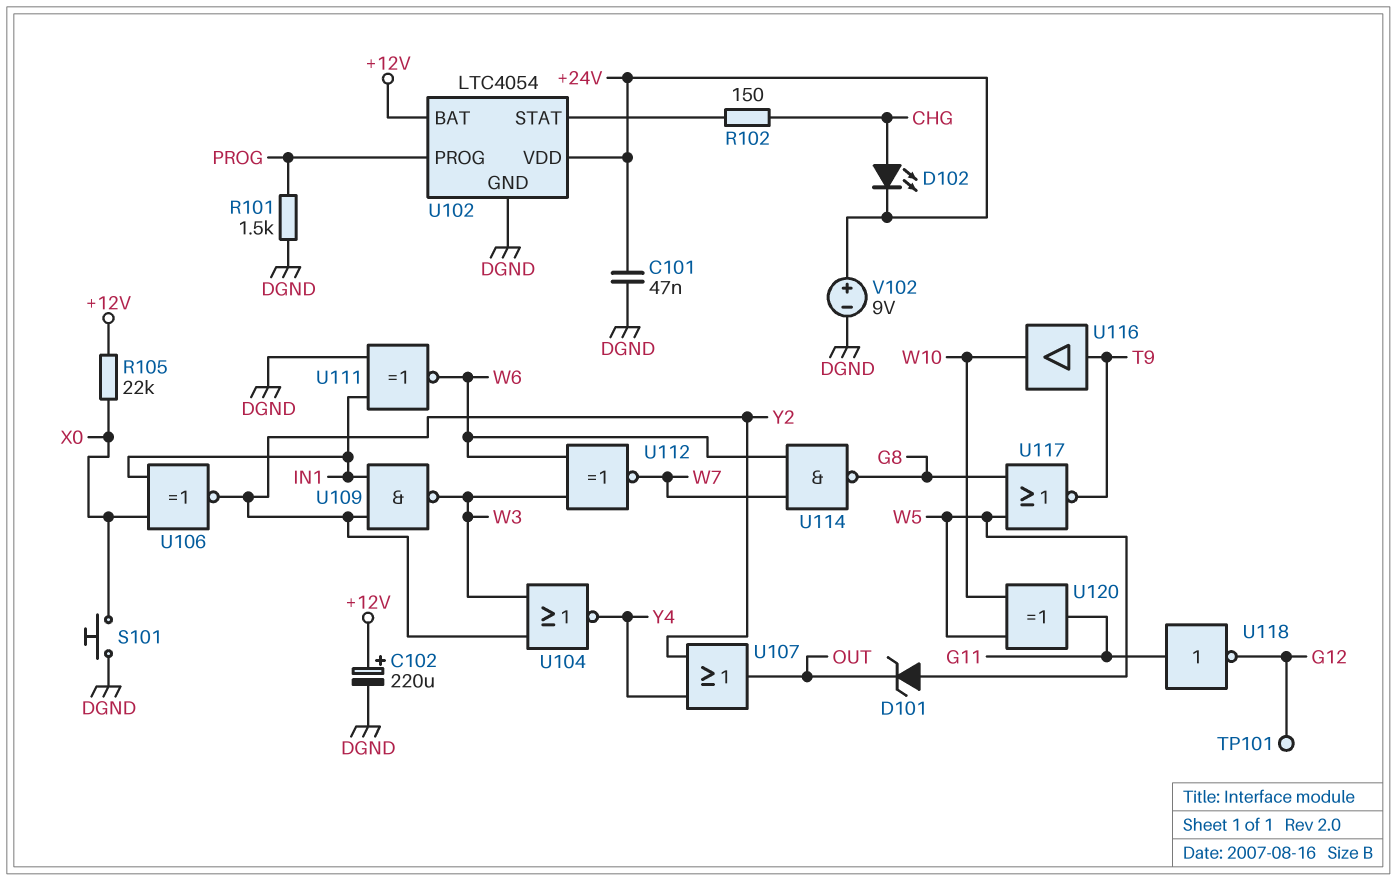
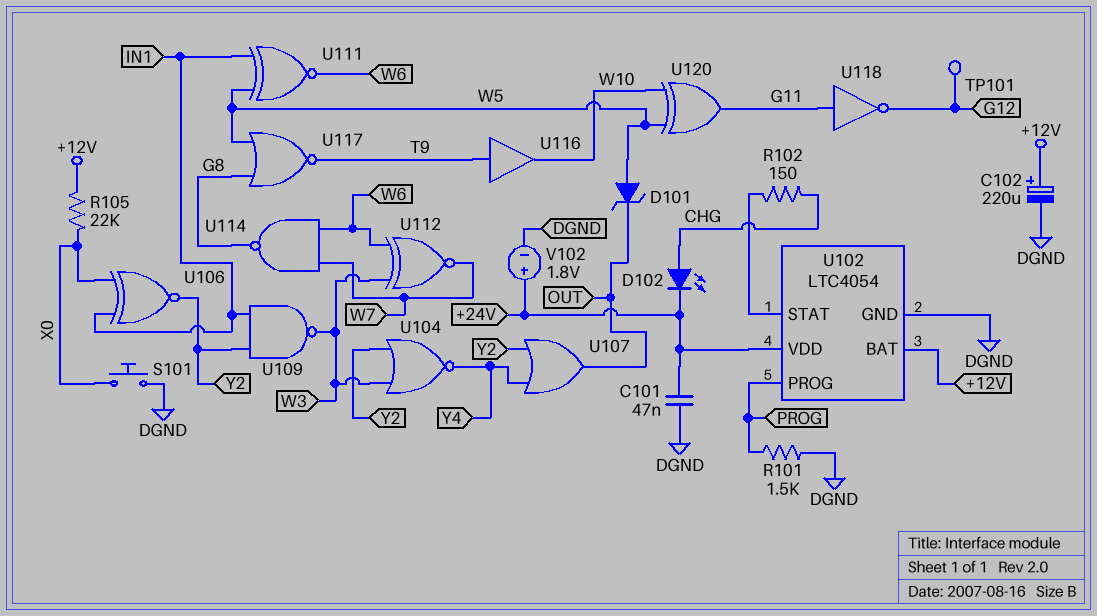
U111: XNOR (in DGND, in IN1, out W6) -> XNOR (in IN1, in W5, out W6)
V102: 9V (plus +24V, minus DGND) -> 1.8V (plus +24V, minus DGND)

